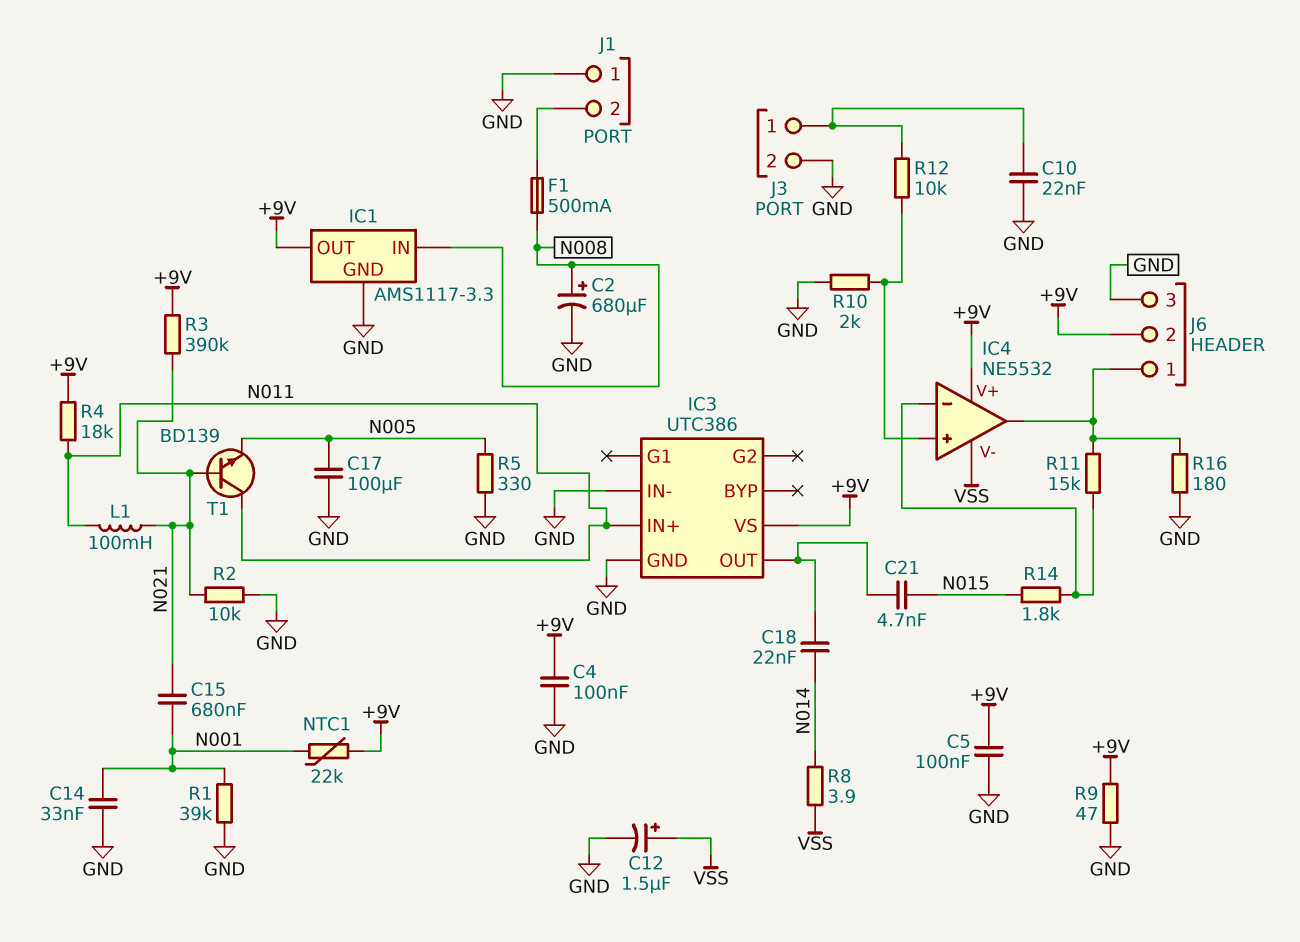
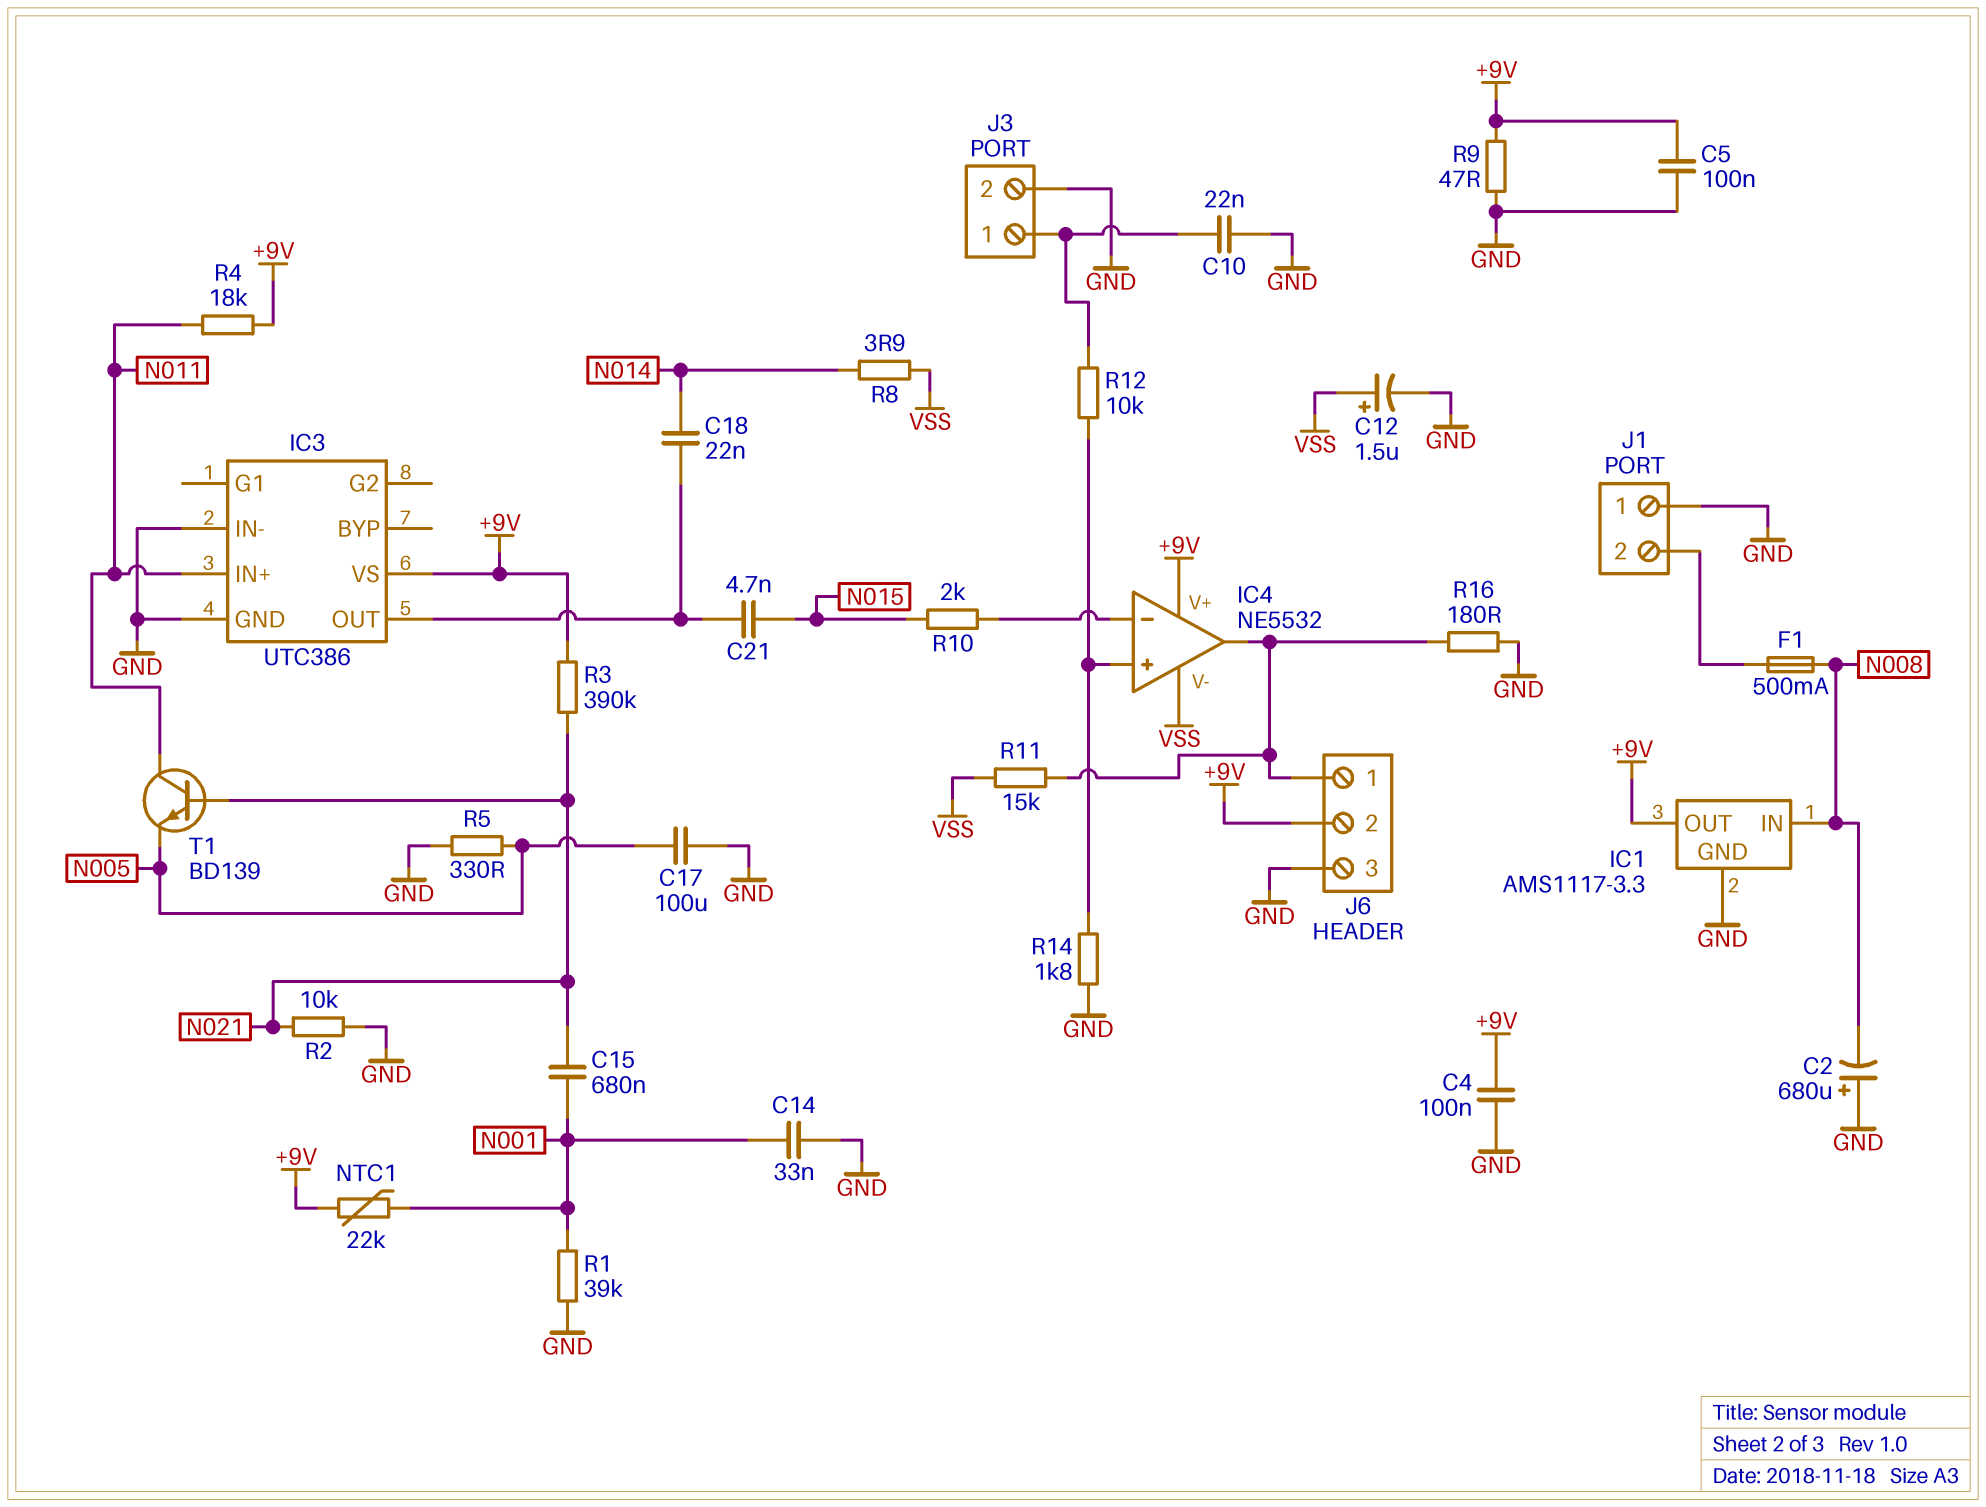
C2: 680uF (plus N008, minus GND) -> 680uF (plus GND, minus N008)
L1: 100mH (N011, N021) -> none
R10: 2k (GND, IC4/in+) -> 2k (IC4/in-, N015)
R11: 15k (IC4/in-, IC4/out) -> 15k (IC4/out, VSS)
R14: 1.8k (IC4/in-, N015) -> 1.8k (GND, IC4/in+)

